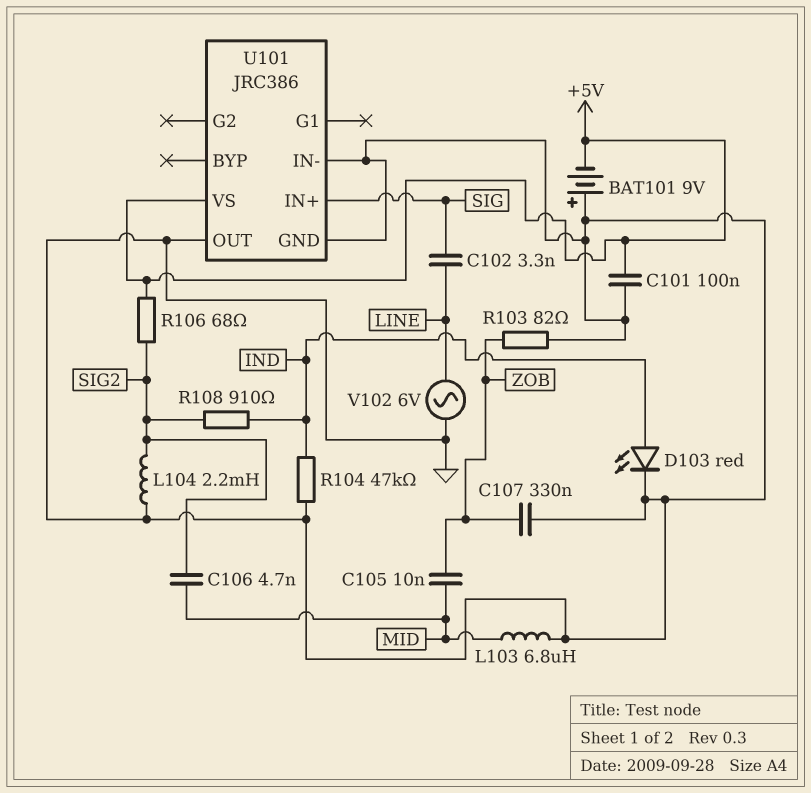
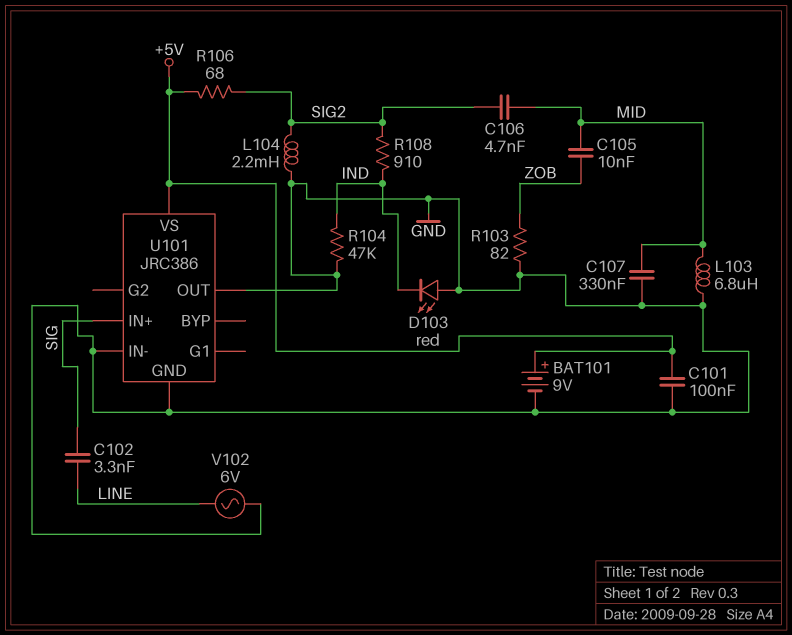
BAT101: 9V (plus GND, minus +5V) -> 9V (plus +5V, minus GND)
C107: 330nF (GND, ZOB) -> 330nF (GND, MID)
D103: LED red (A IND, K GND) -> LED red (A GND, K IND)

